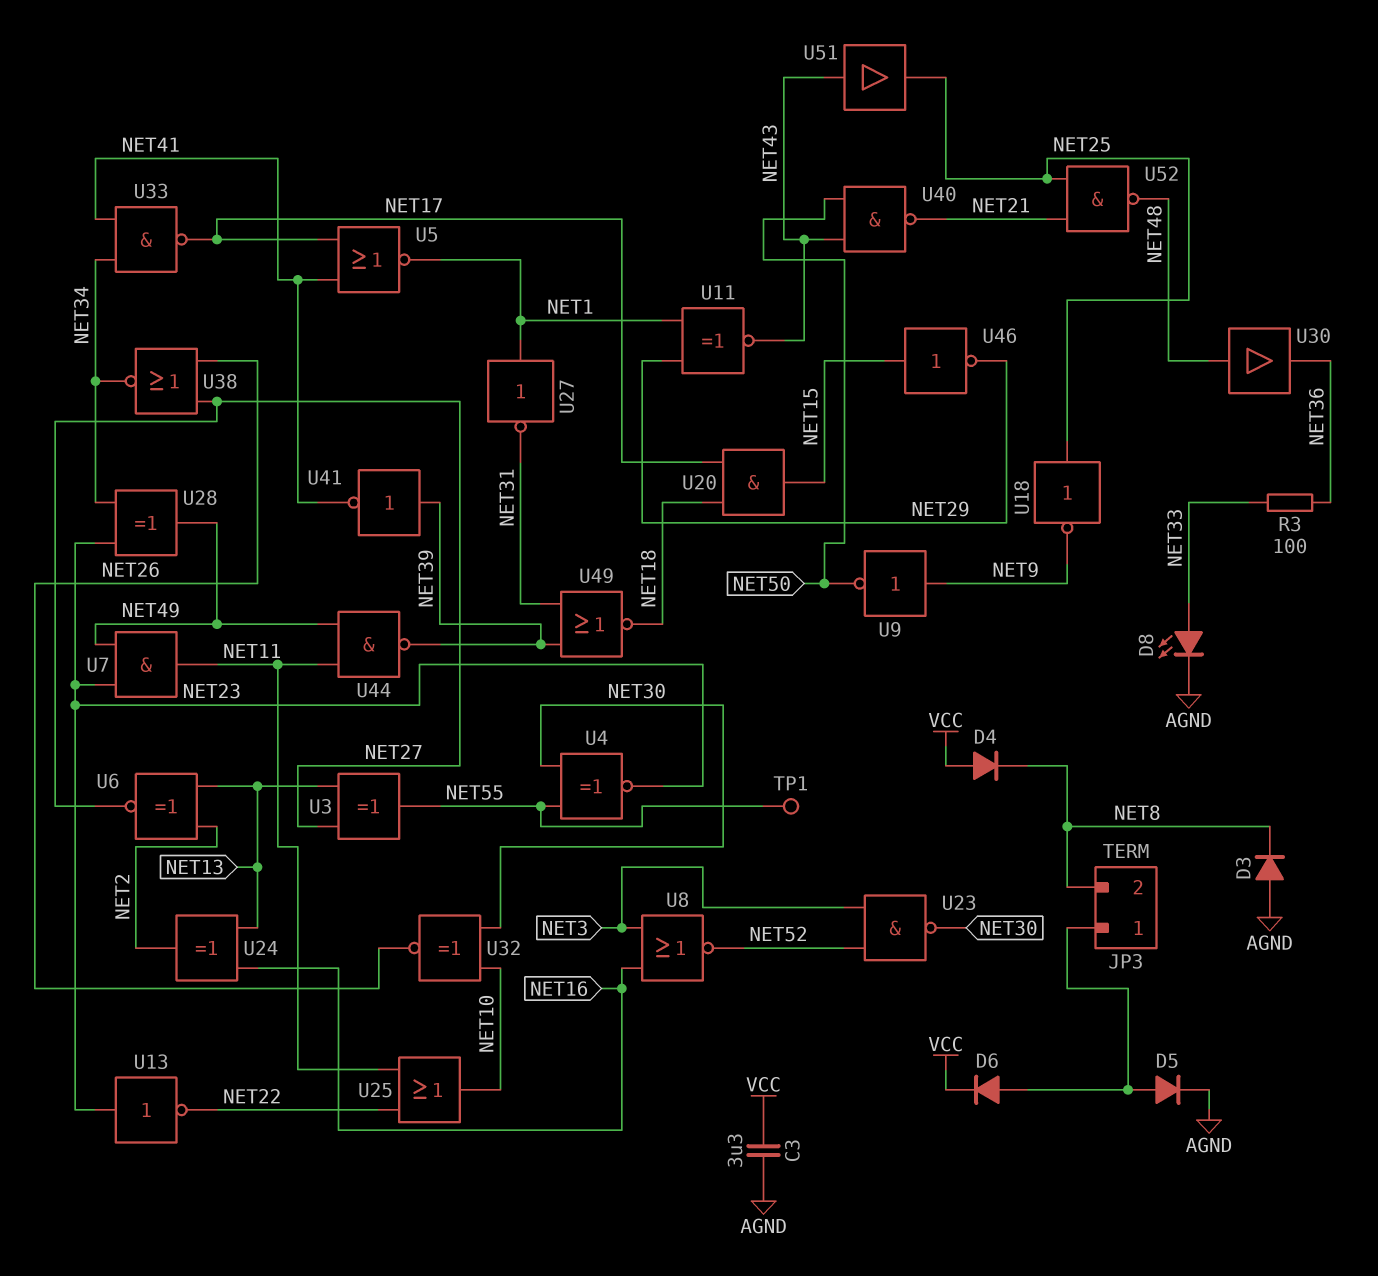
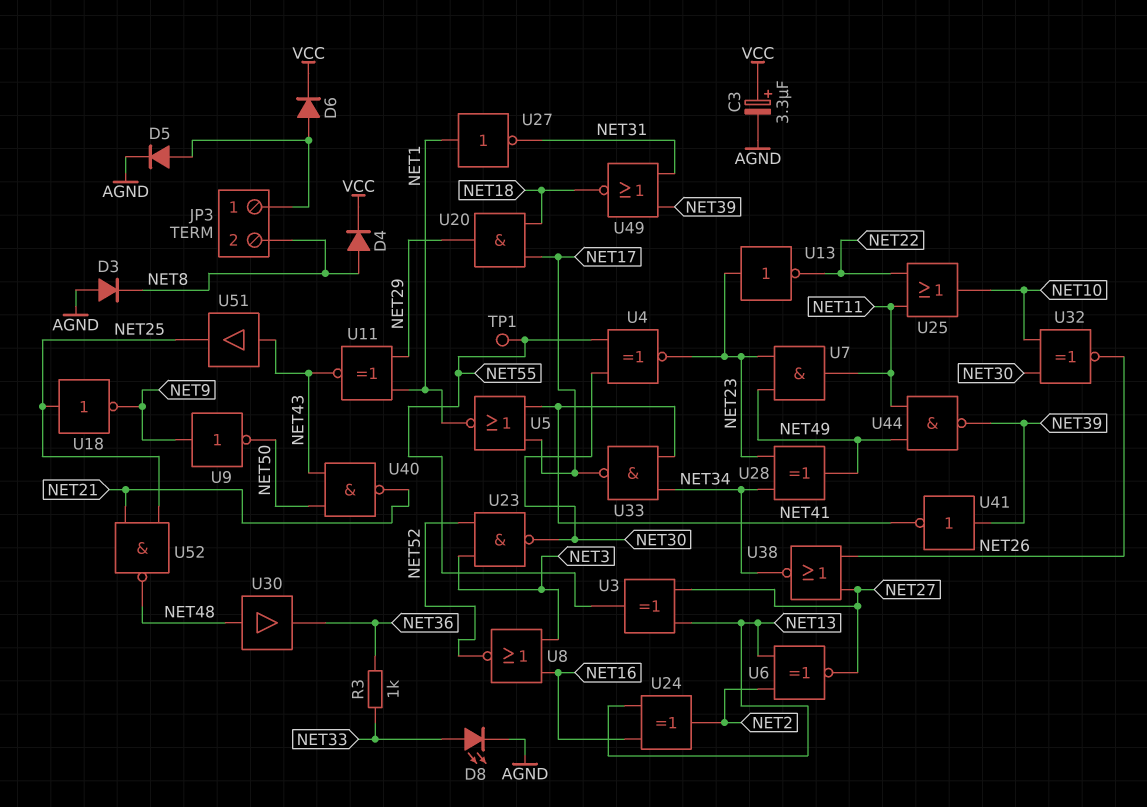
C3: 3.3uF (AGND, VCC) -> 3.3uF (plus VCC, minus AGND)
D4: diode (A VCC, K NET8) -> diode (A NET8, K VCC)
R3: 100 (NET33, NET36) -> 1k (NET33, NET36)
U20: AND (in NET17, in NET18, out NET15) -> AND (in NET17, in NET18, out NET29)
U46: NOT (in NET15, out NET29) -> none

